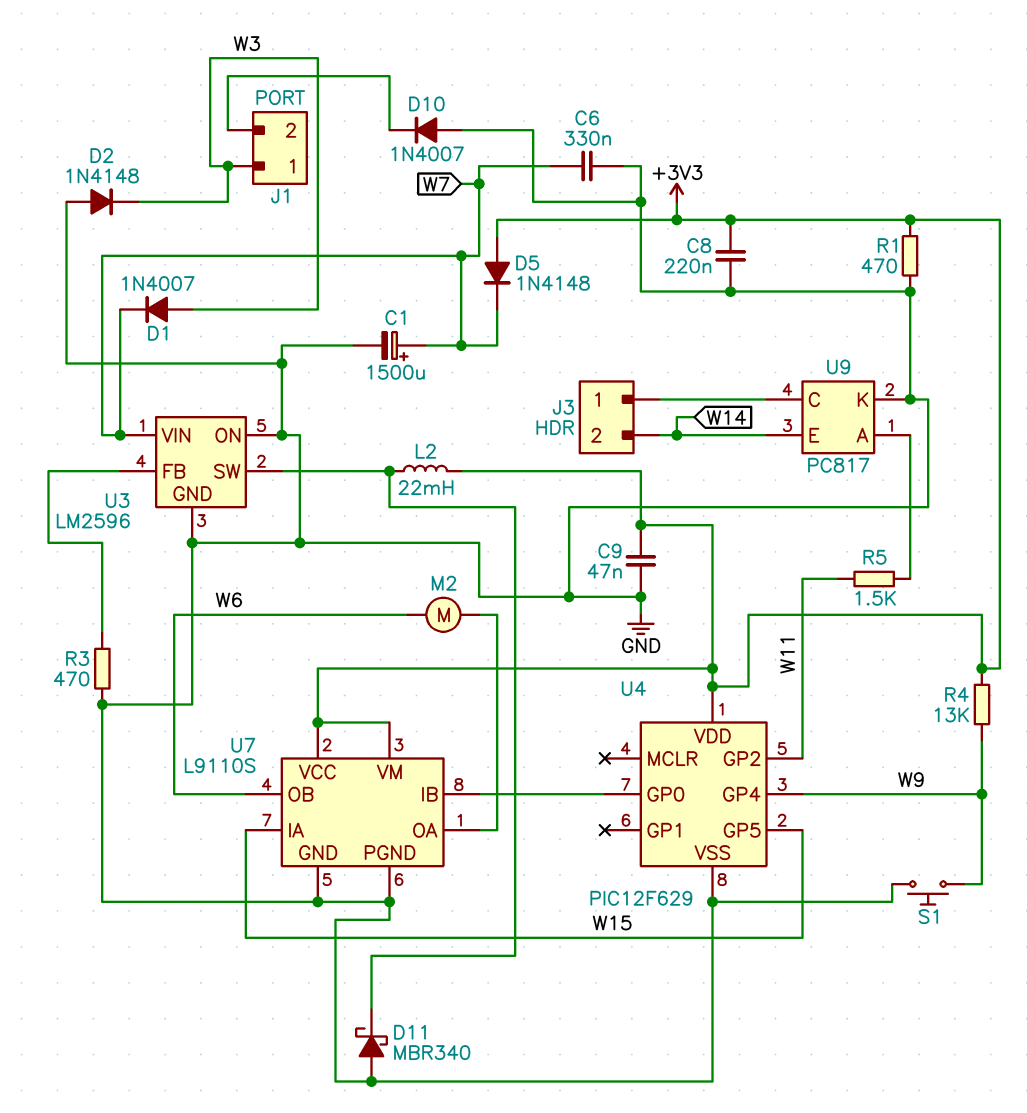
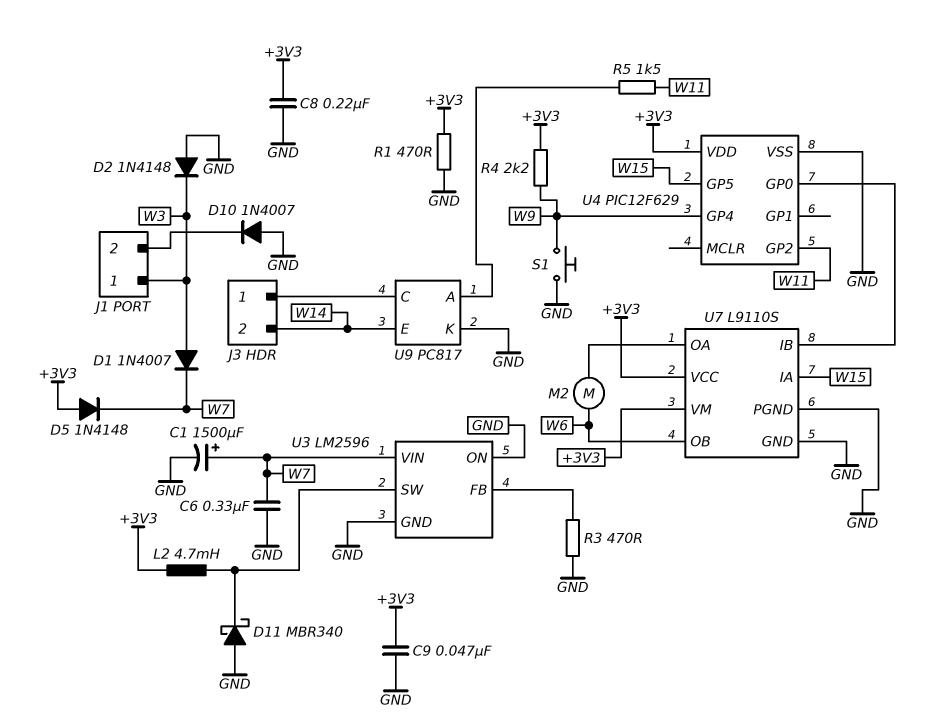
L2: 22mH (+3V3, U3/SW) -> 4.7mH (+3V3, U3/SW)
R4: 13k (+3V3, W9) -> 2.2k (+3V3, W9)

